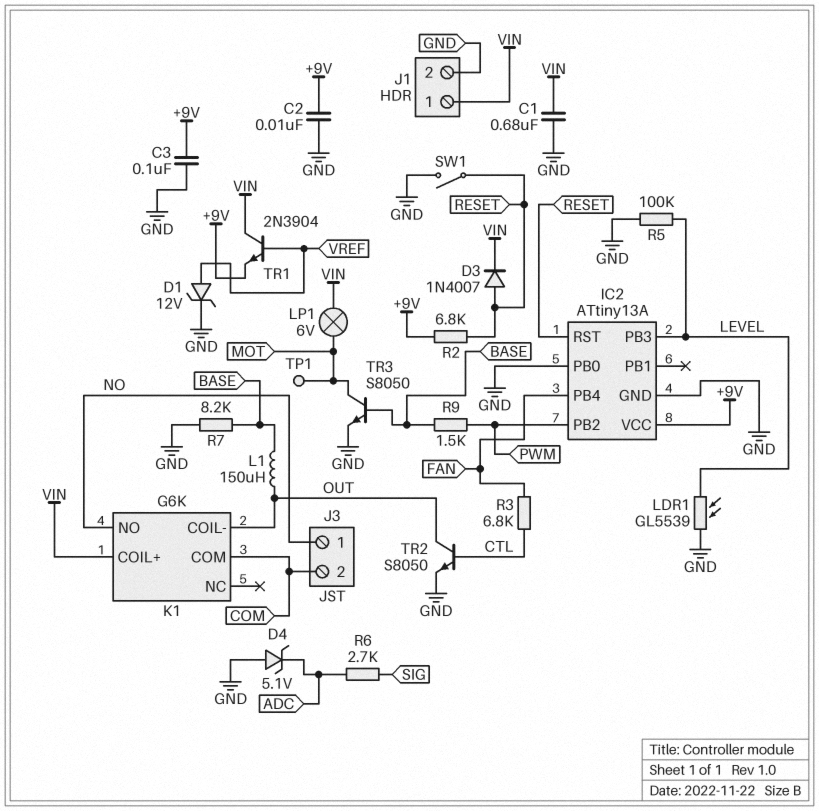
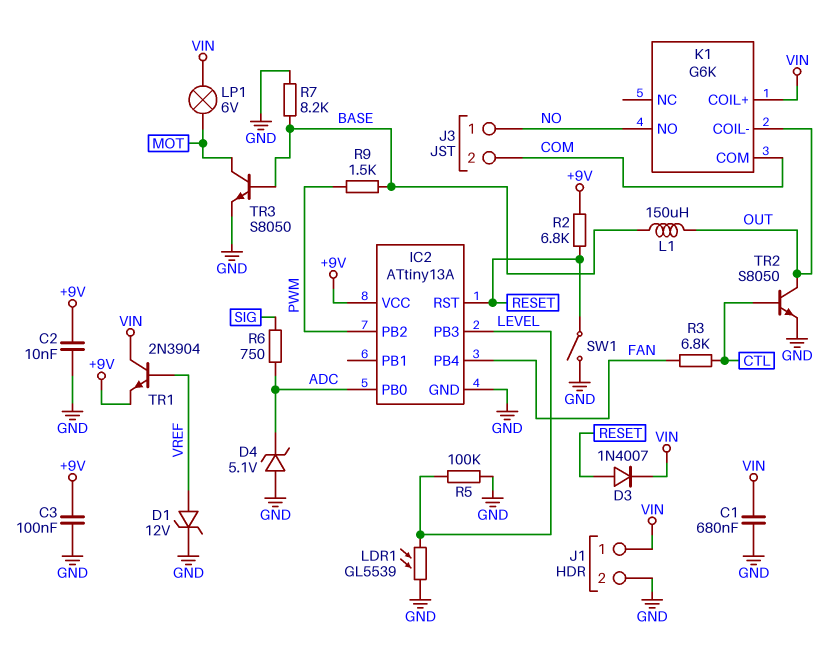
IC2 pin PB0: GND -> ADC
R6: 2.7k (ADC, SIG) -> 750 (ADC, SIG)
TP1: test point (MOT) -> none

